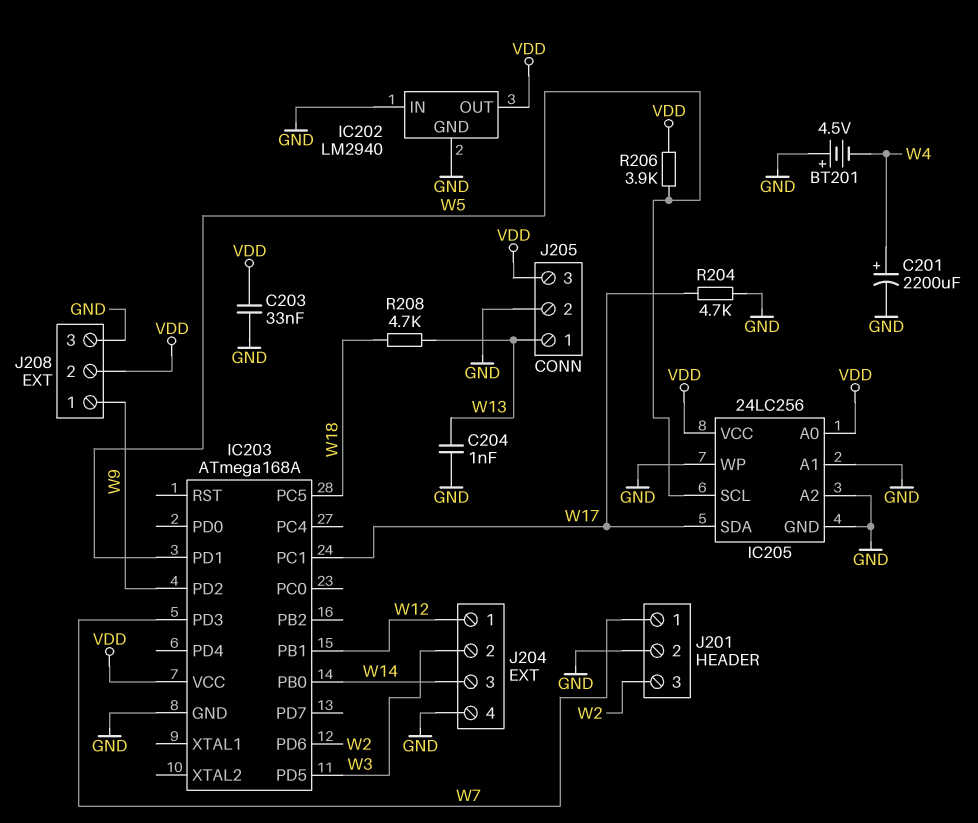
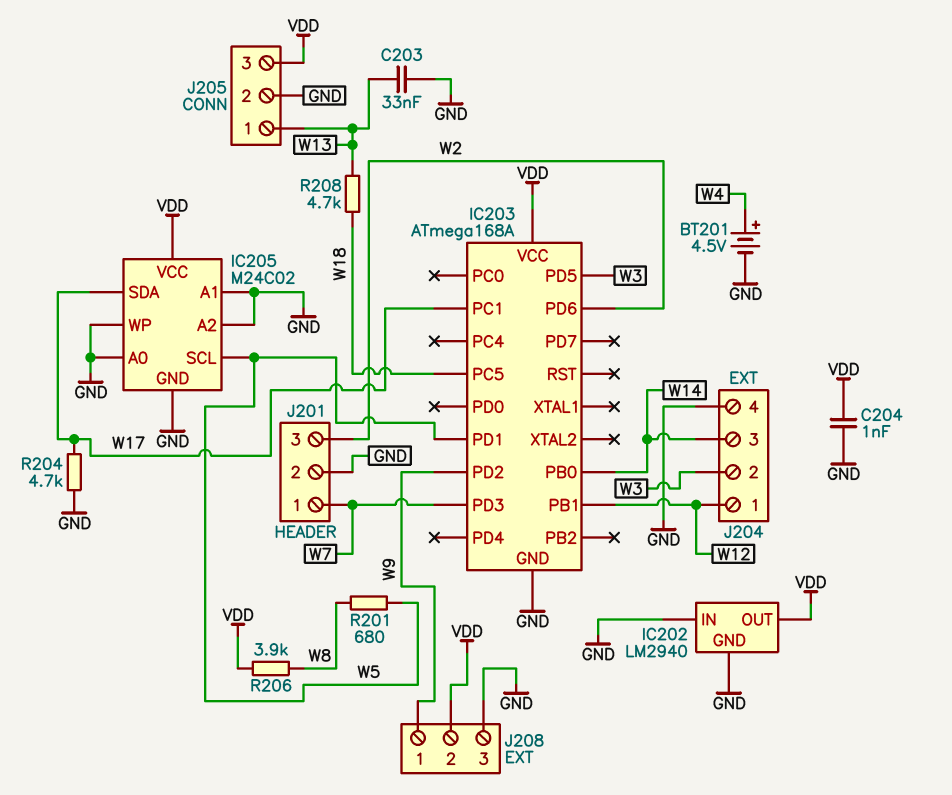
BT201: 4.5V (plus GND, minus W4) -> 4.5V (plus W4, minus GND)
C201: 2200uF (plus W4, minus GND) -> none
C203: 33nF (GND, VDD) -> 33nF (GND, W13)
C204: 1nF (GND, W13) -> 1nF (GND, VDD)
IC205: 24LC256 -> M24C02
IC205 pin A0: VDD -> GND
R201: none -> 680 (W5, W8)
R206: 3.9k (VDD, W5) -> 3.9k (VDD, W8)

